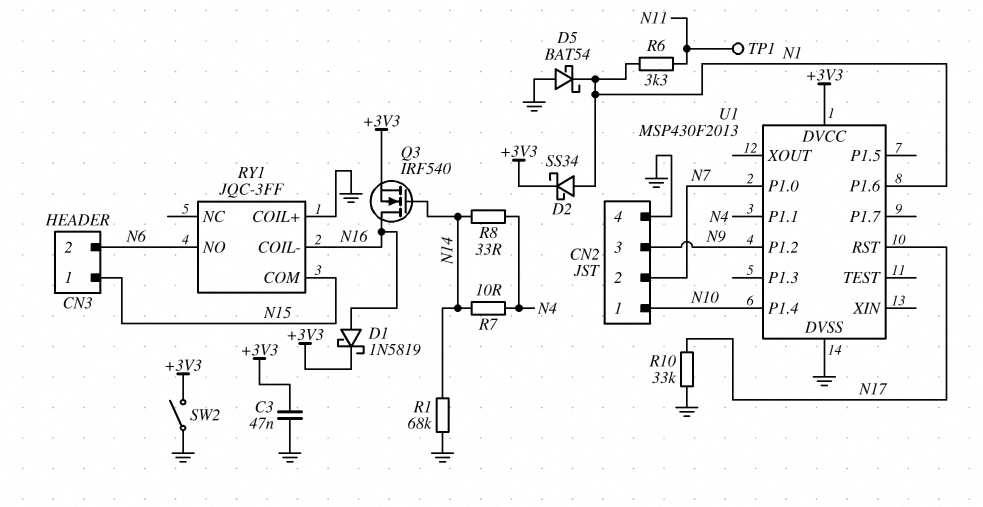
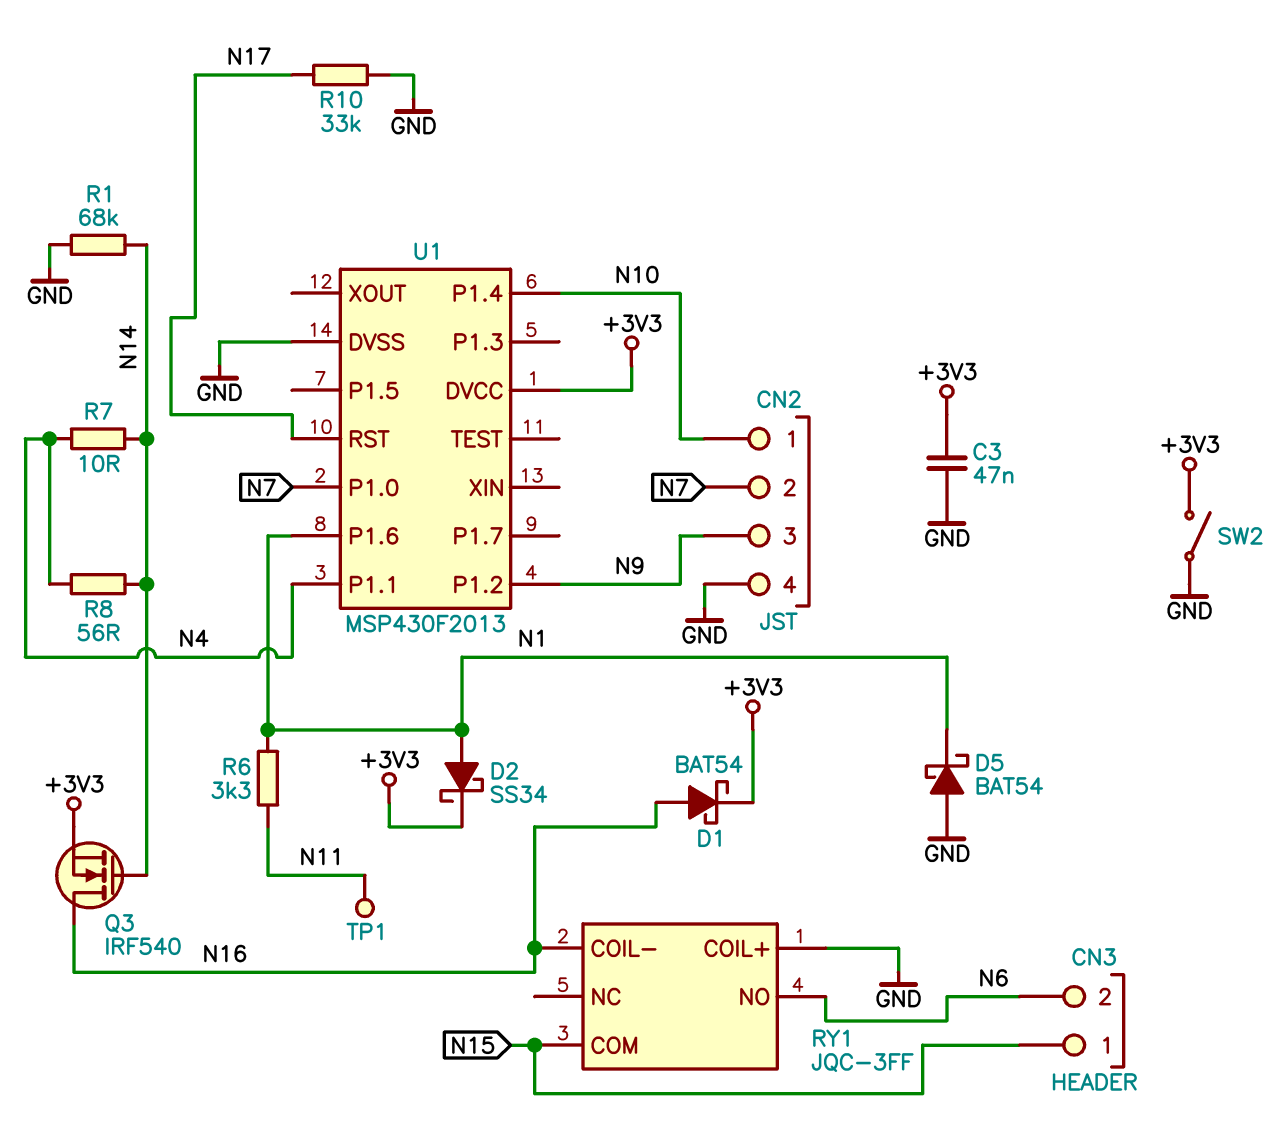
D1: schottky 1N5819 (A N16, K +3V3) -> schottky BAT54 (A N16, K +3V3)
R8: 33 (N4, N14) -> 56 (N4, N14)

